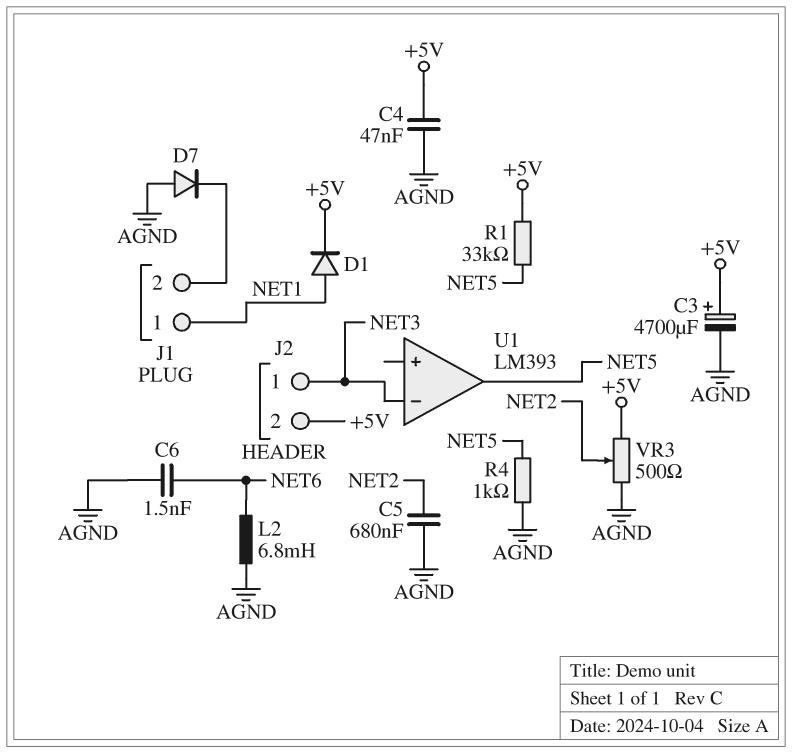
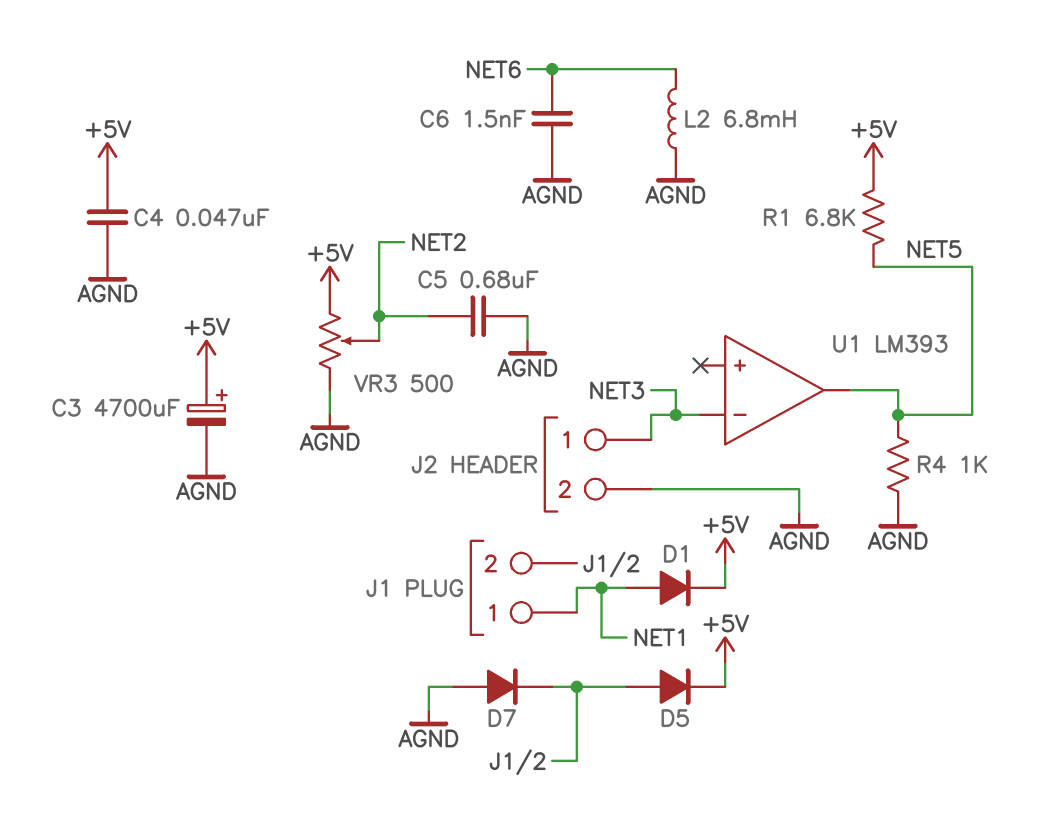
D5: none -> diode (A J1/2, K +5V)
J2 pin 2: +5V -> AGND
R1: 33k (+5V, NET5) -> 6.8k (+5V, NET5)

